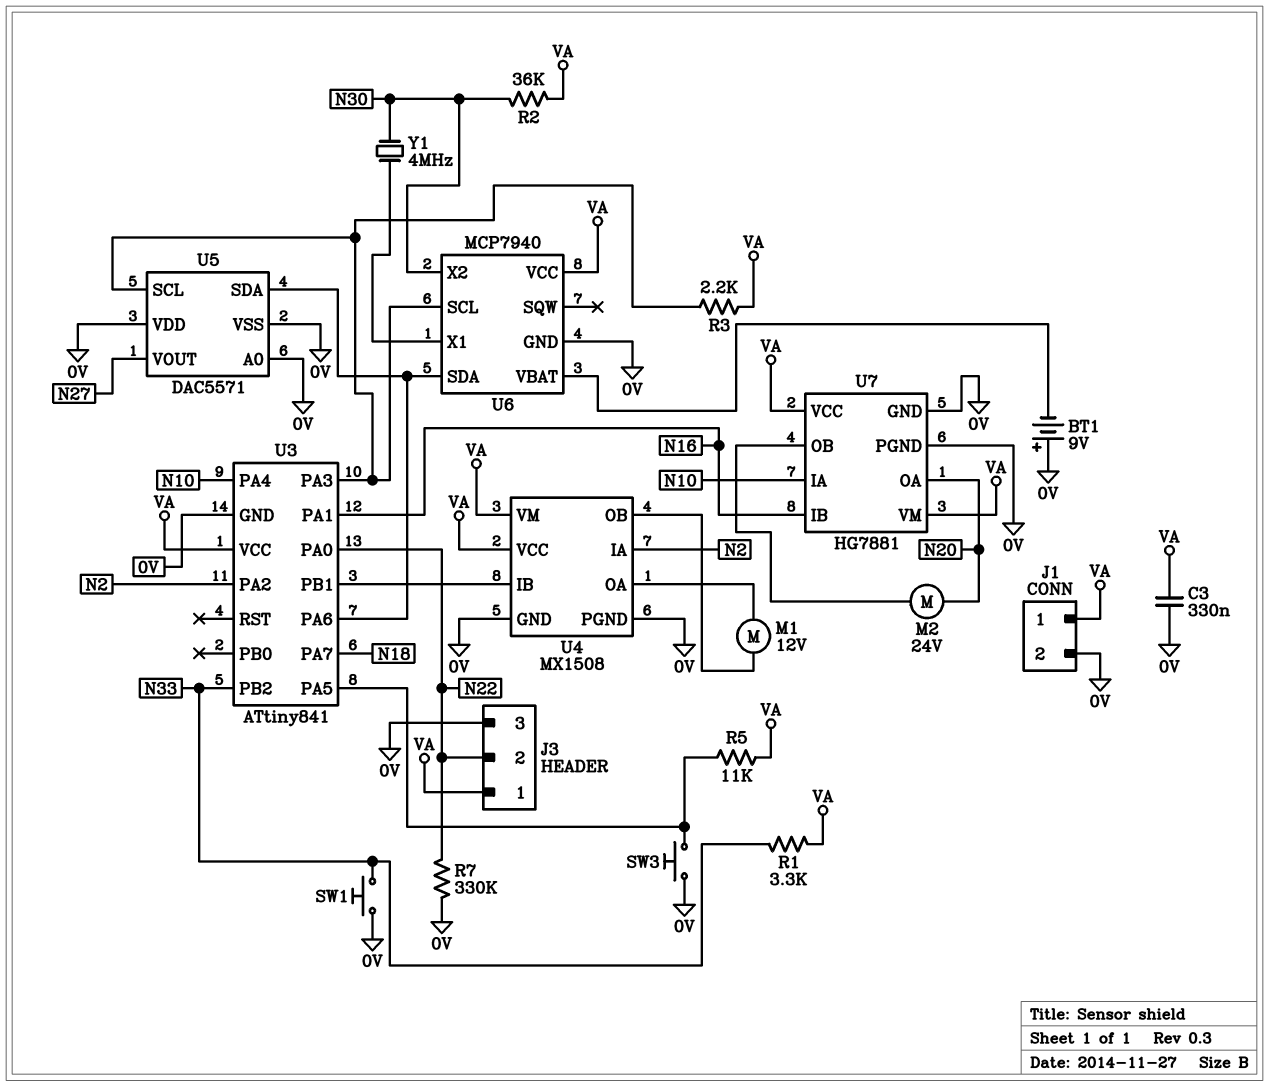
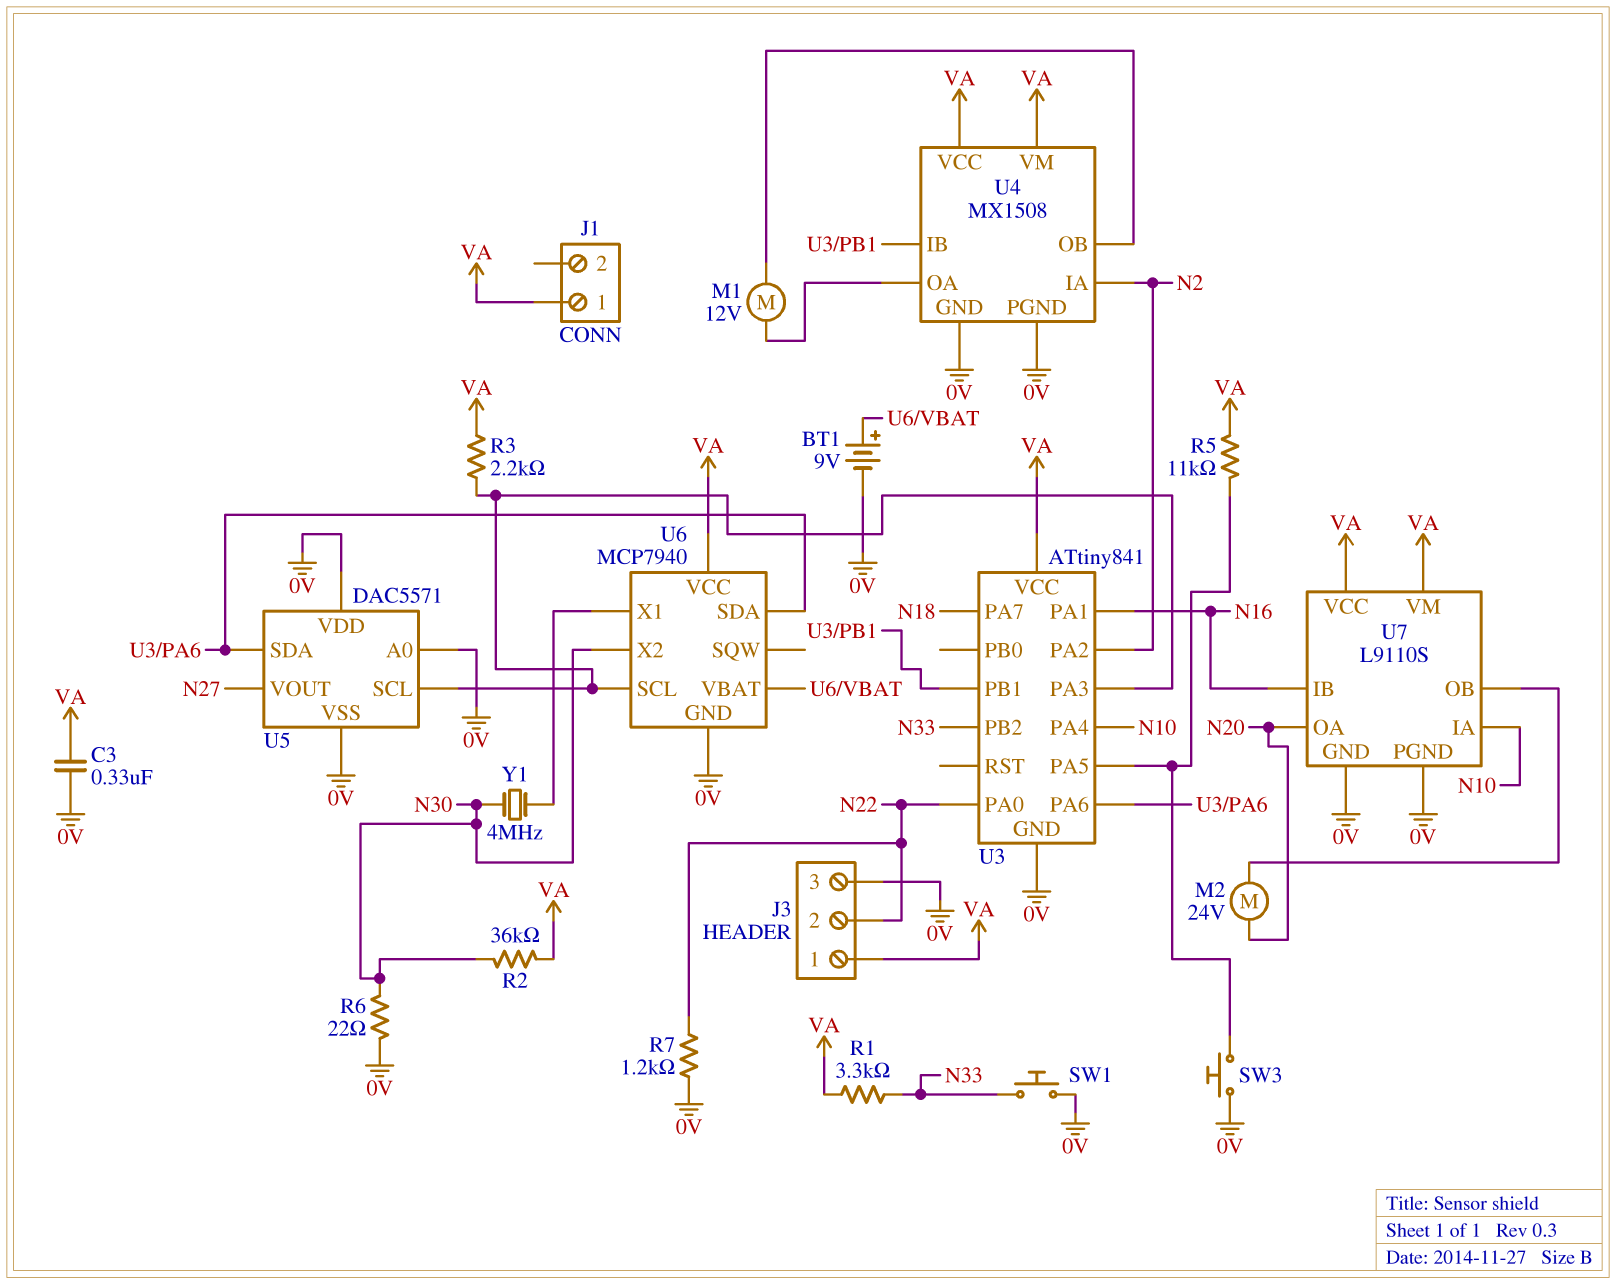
BT1: 9V (plus 0V, minus U6/VBAT) -> 9V (plus U6/VBAT, minus 0V)
J1 pin 2: 0V -> none
R6: none -> 22 (0V, N30)
R7: 330k (0V, N22) -> 1.2k (0V, N22)
U7: HG7881 -> L9110S

